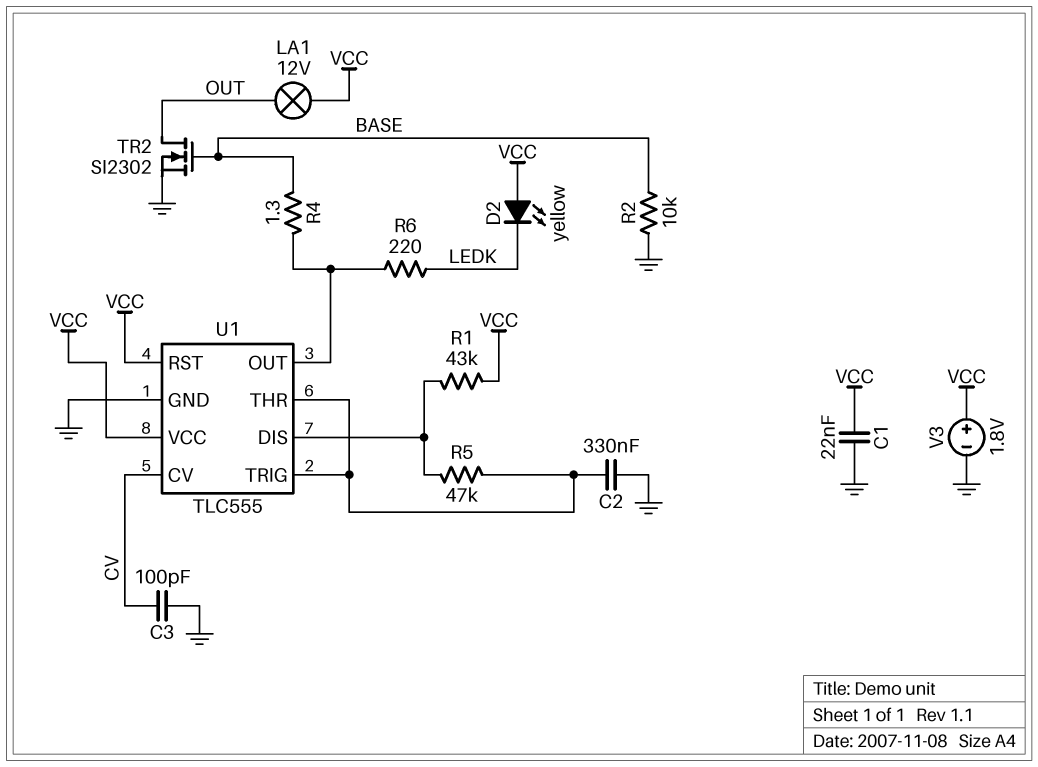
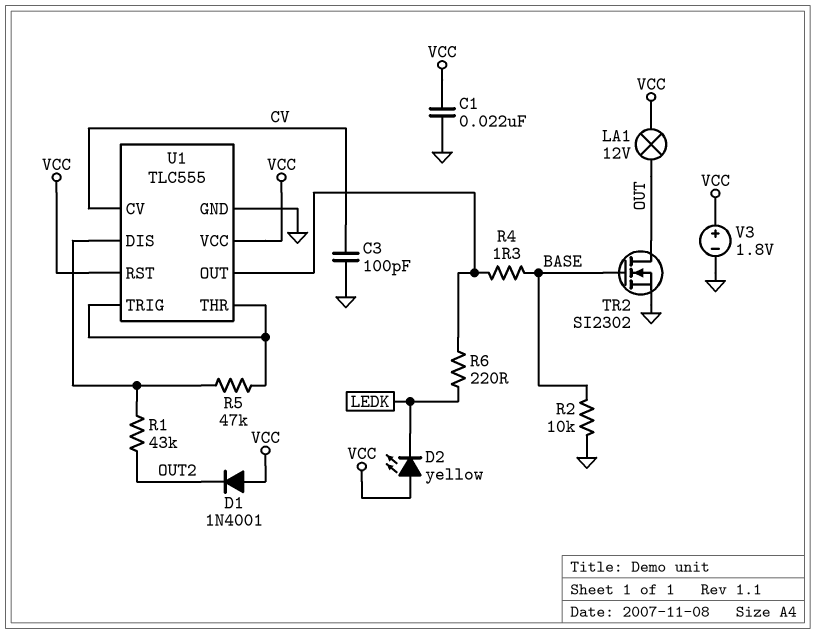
C2: 330nF (GND, U1/THR) -> none
D1: none -> diode 1N4001 (A VCC, K OUT2)
R1: 43k (U1/DIS, VCC) -> 43k (OUT2, U1/DIS)

